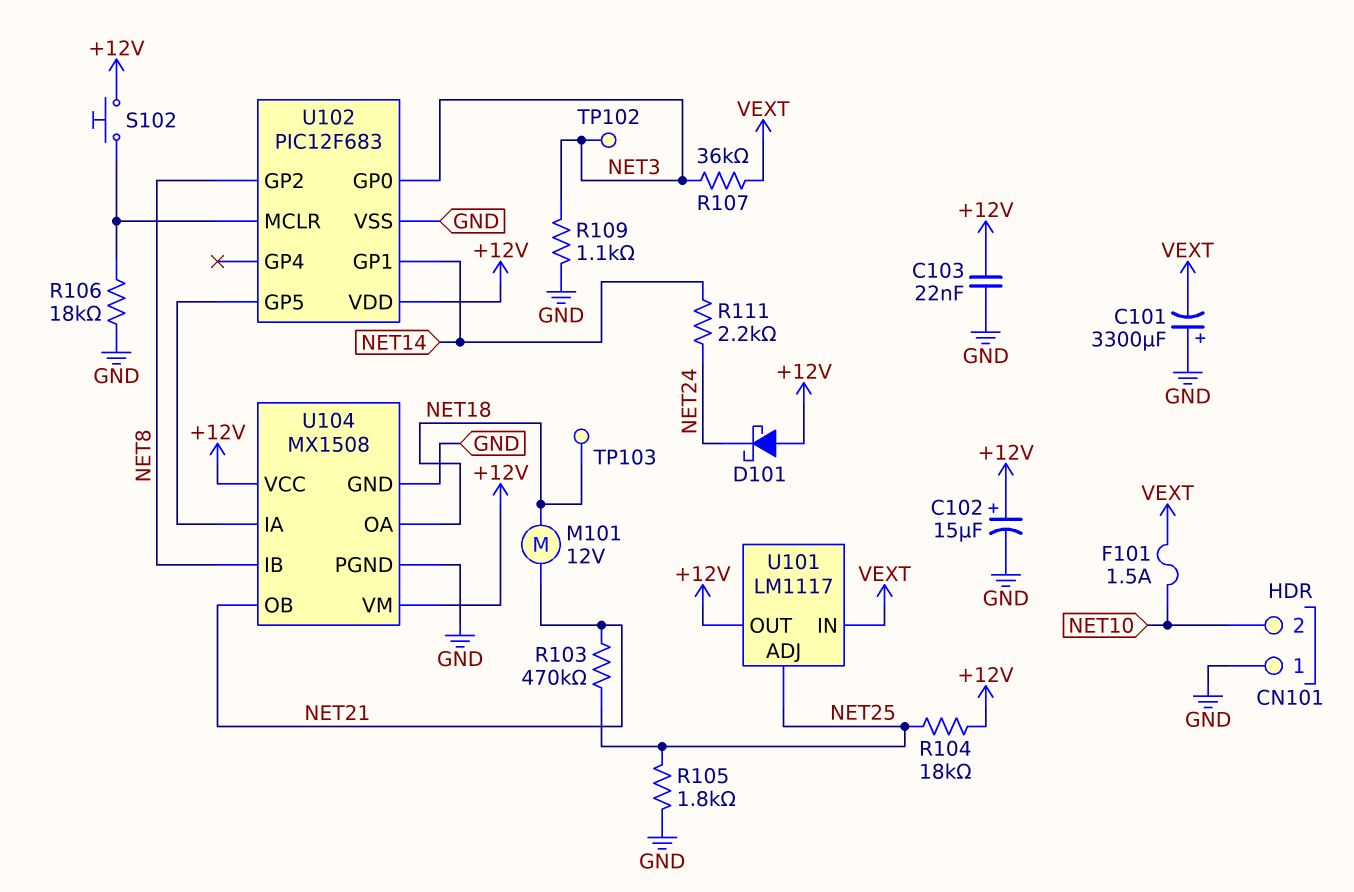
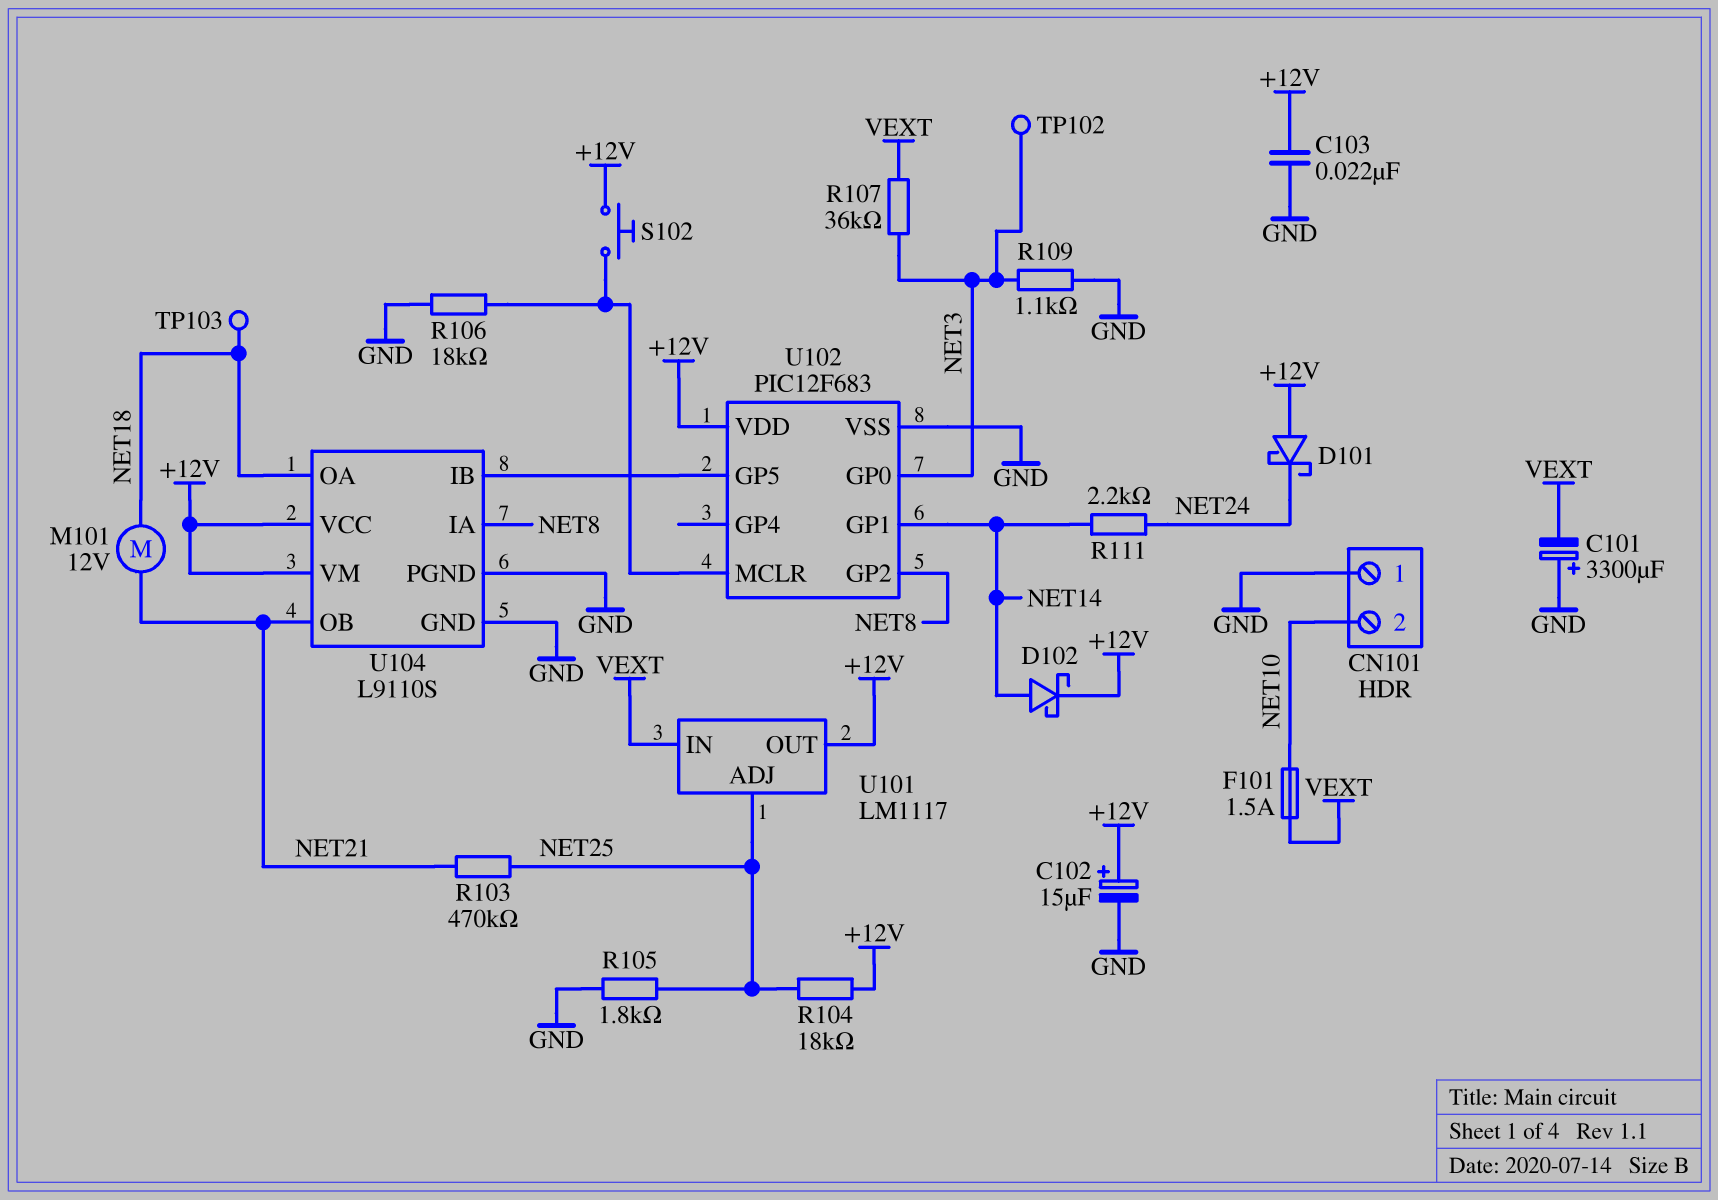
D102: none -> schottky (A NET14, K +12V)
U104: MX1508 -> L9110S
U104 pin IA: U102/GP5 -> NET8
U104 pin IB: NET8 -> U102/GP5

